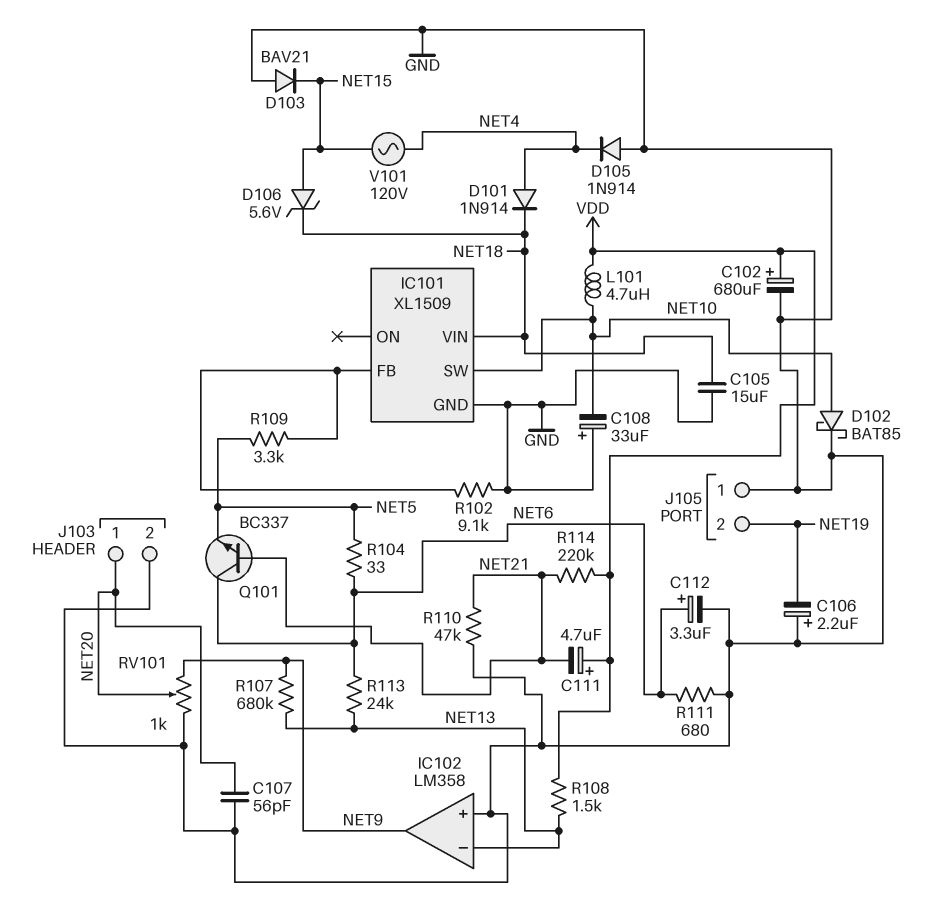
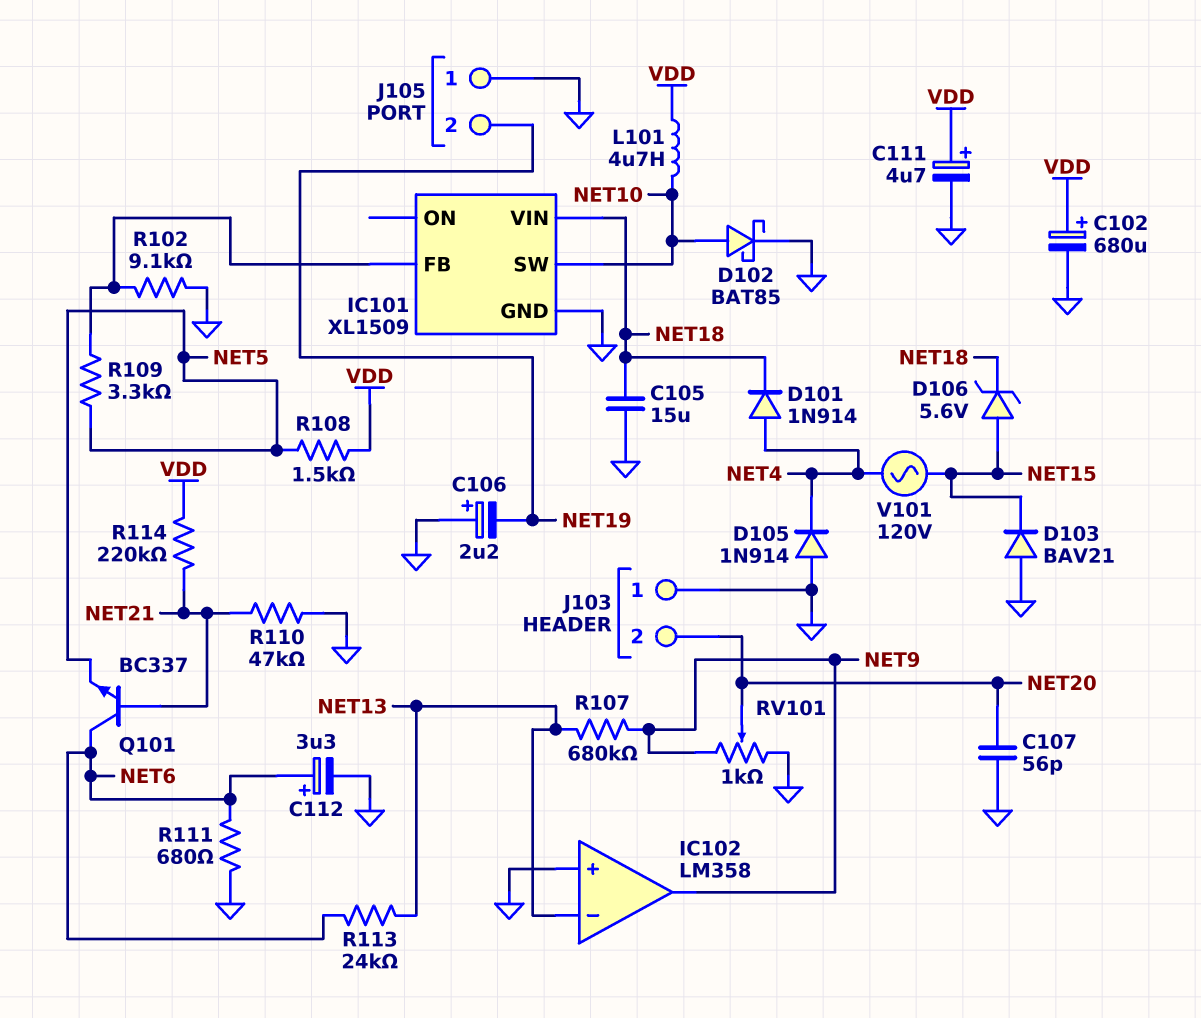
C108: 33uF (plus GND, minus NET10) -> none
C111: 4.7uF (plus VDD, minus NET21) -> 4.7uF (plus VDD, minus GND)
J103 pin 1: NET20 -> GND
J103 pin 2: GND -> NET20
R104: 33 (NET5, NET6) -> none
R108: 1.5k (NET13, VDD) -> 1.5k (NET5, VDD)

